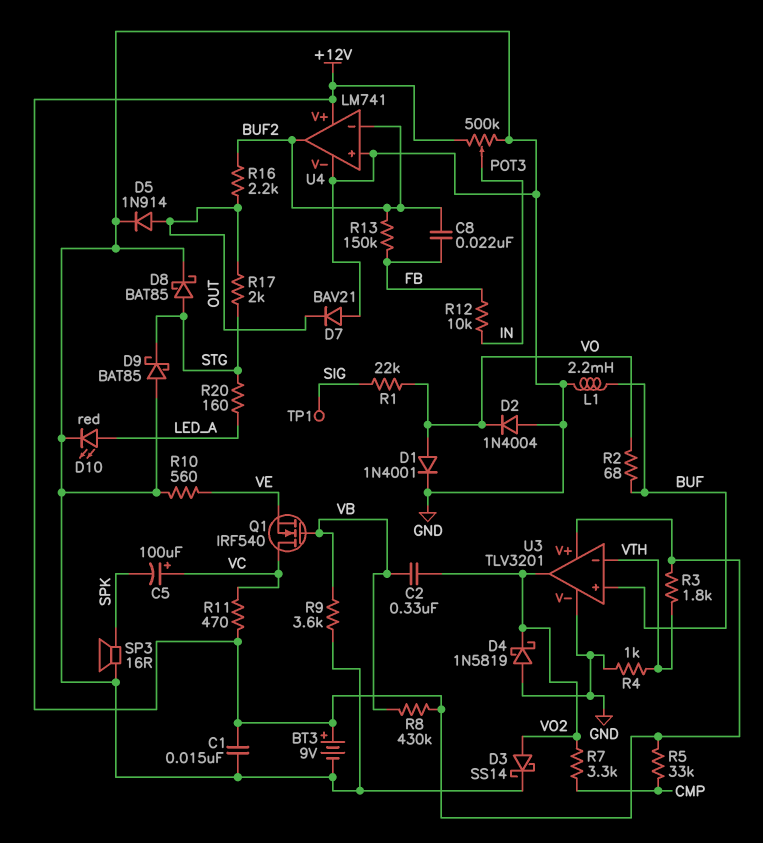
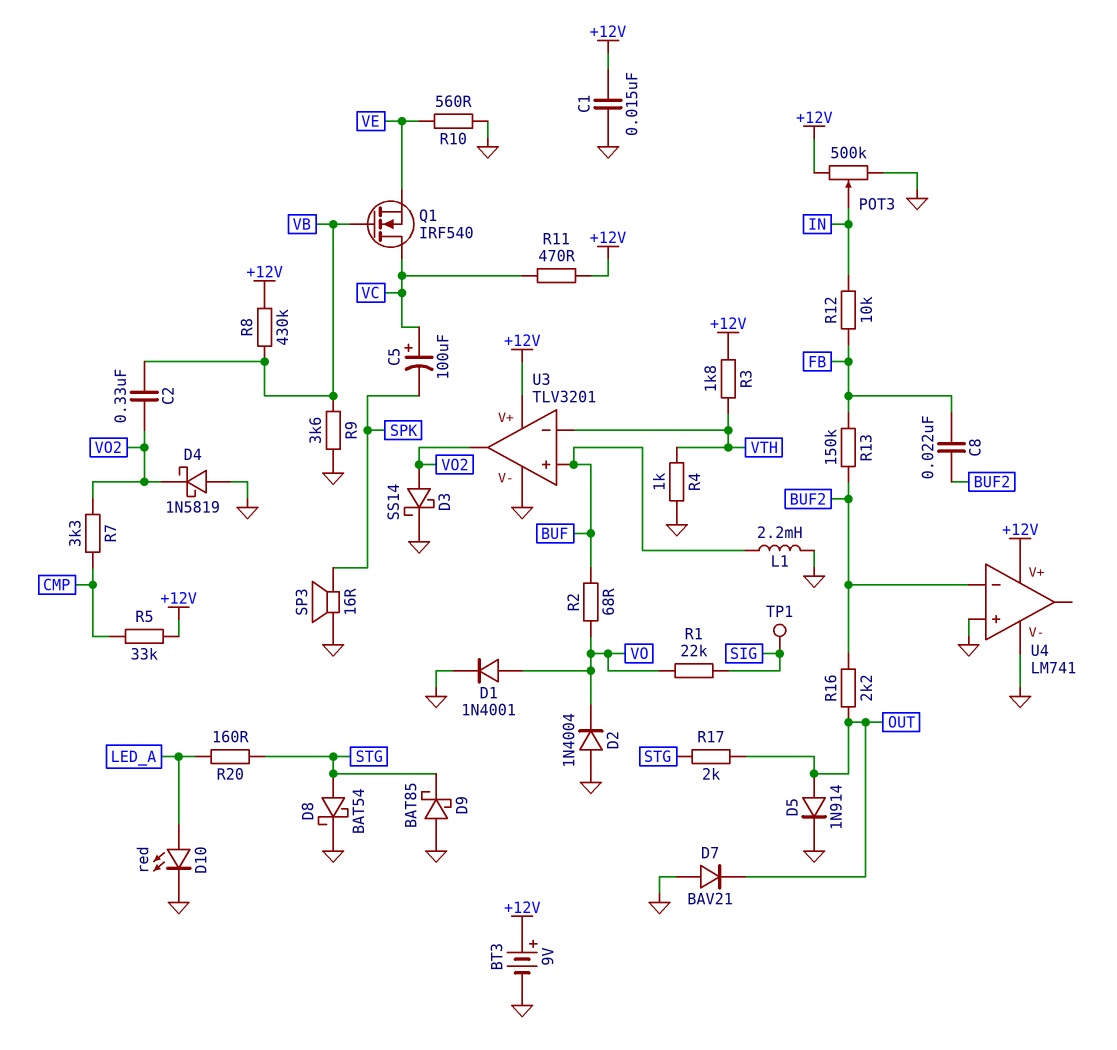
D8: schottky BAT85 (A STG, K GND) -> schottky BAT54 (A STG, K GND)
U4 pin out: BUF2 -> none

